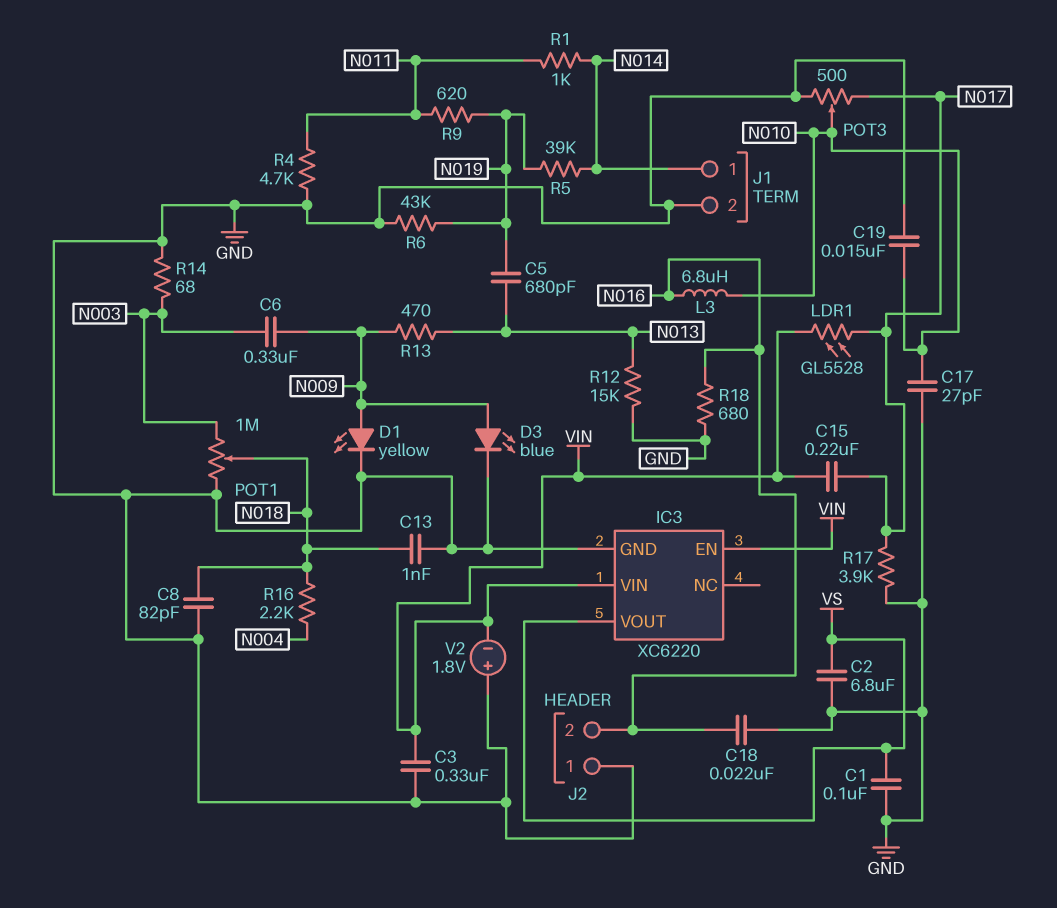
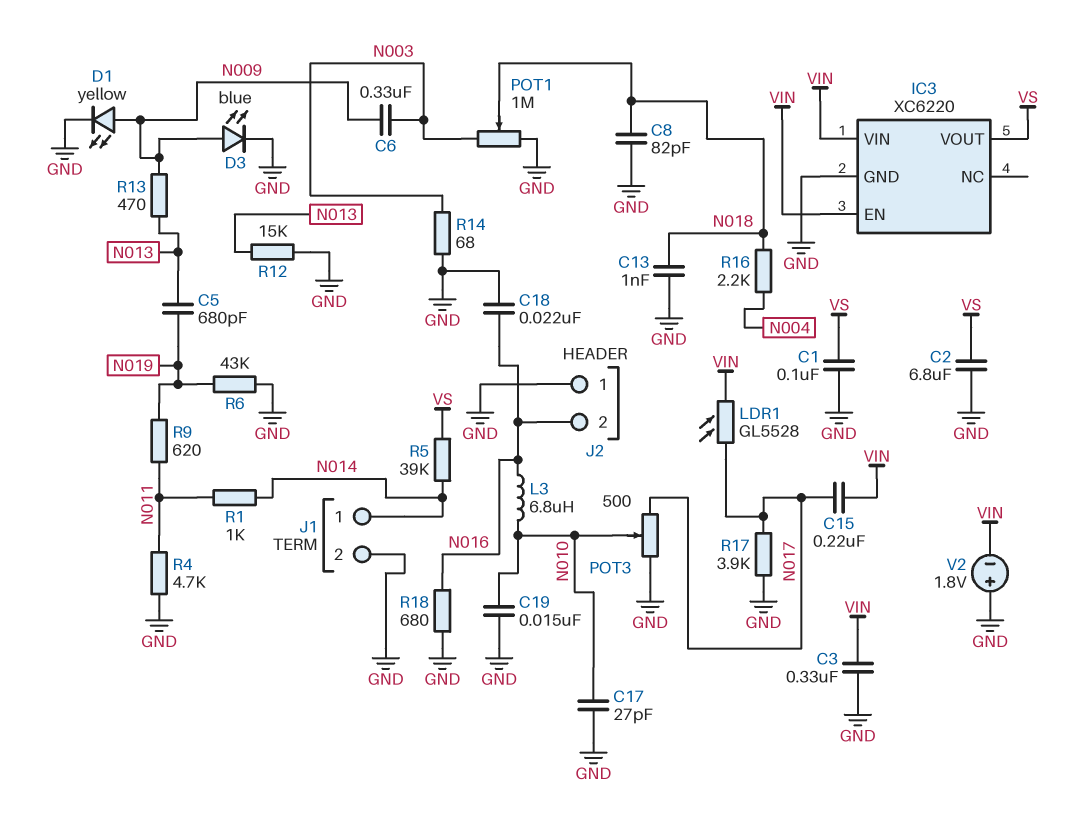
R5: 39k (N014, N019) -> 39k (N014, VS)

